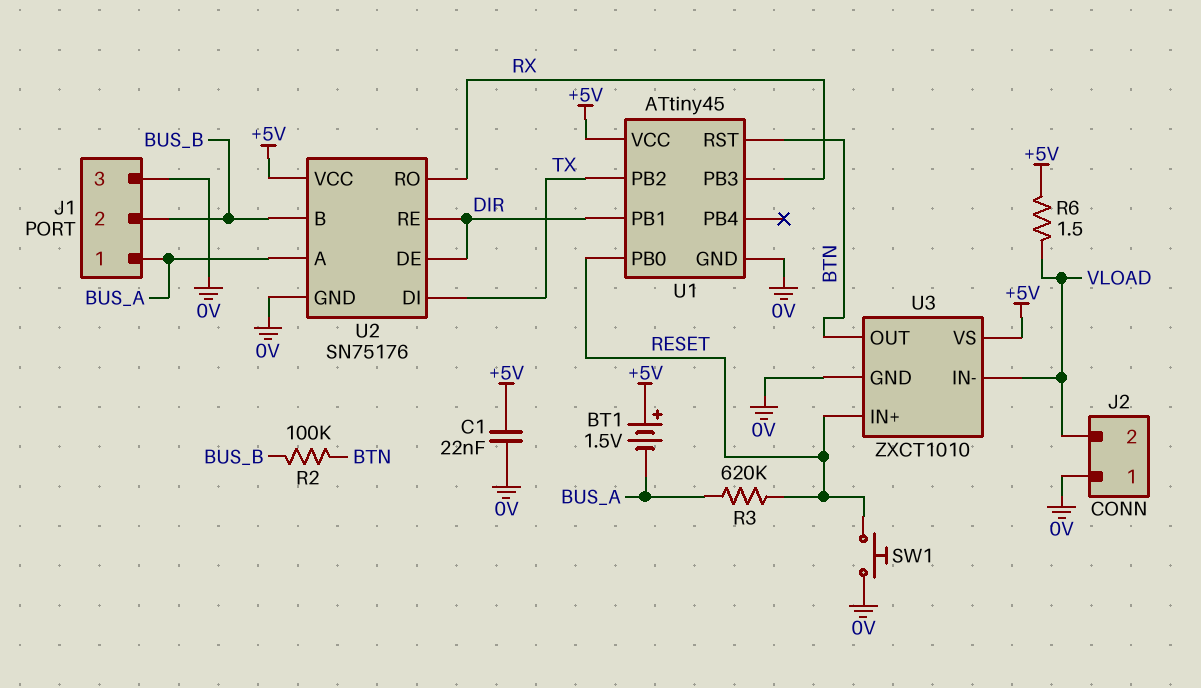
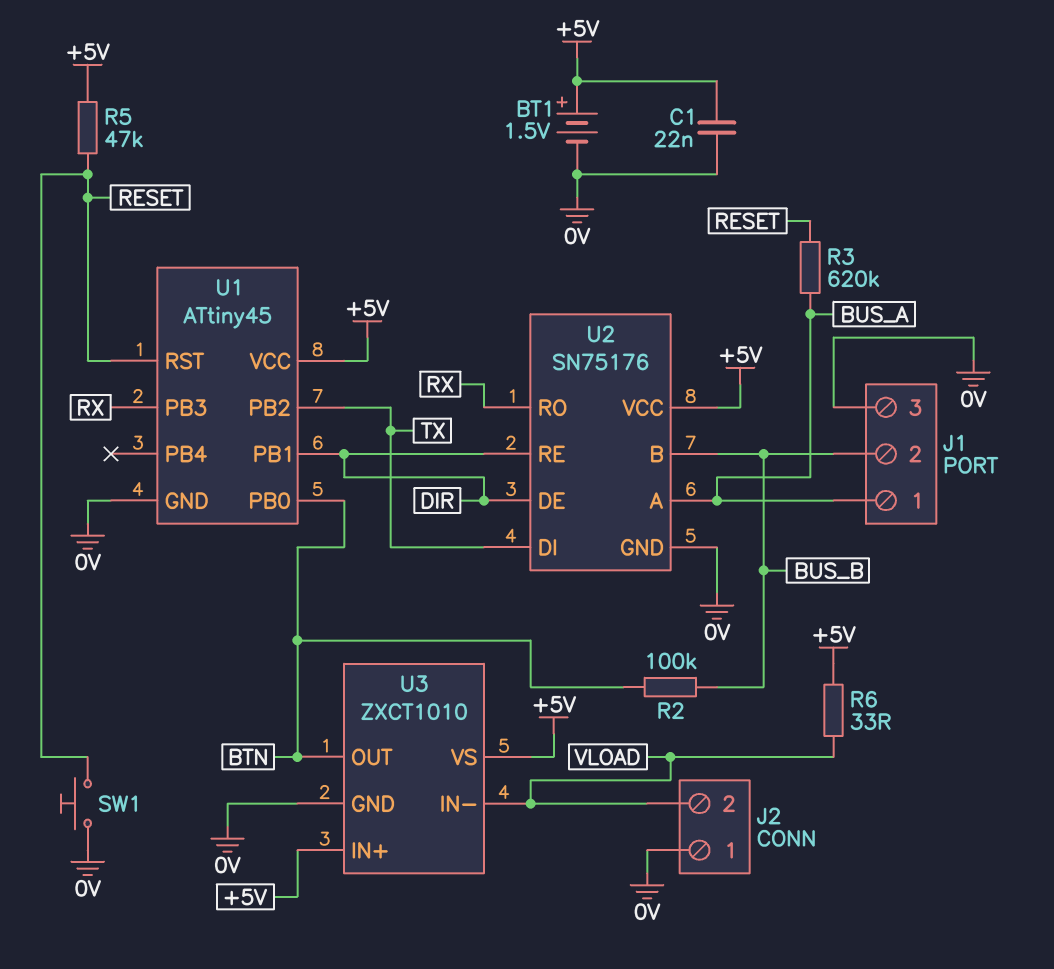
BT1: 1.5V (plus +5V, minus BUS_A) -> 1.5V (plus +5V, minus 0V)
R5: none -> 47k (+5V, RESET)
R6: 1.5 (+5V, VLOAD) -> 33 (+5V, VLOAD)
U1 pin PB0: RESET -> BTN
U1 pin RST: BTN -> RESET
U3 pin IN+: RESET -> +5V

